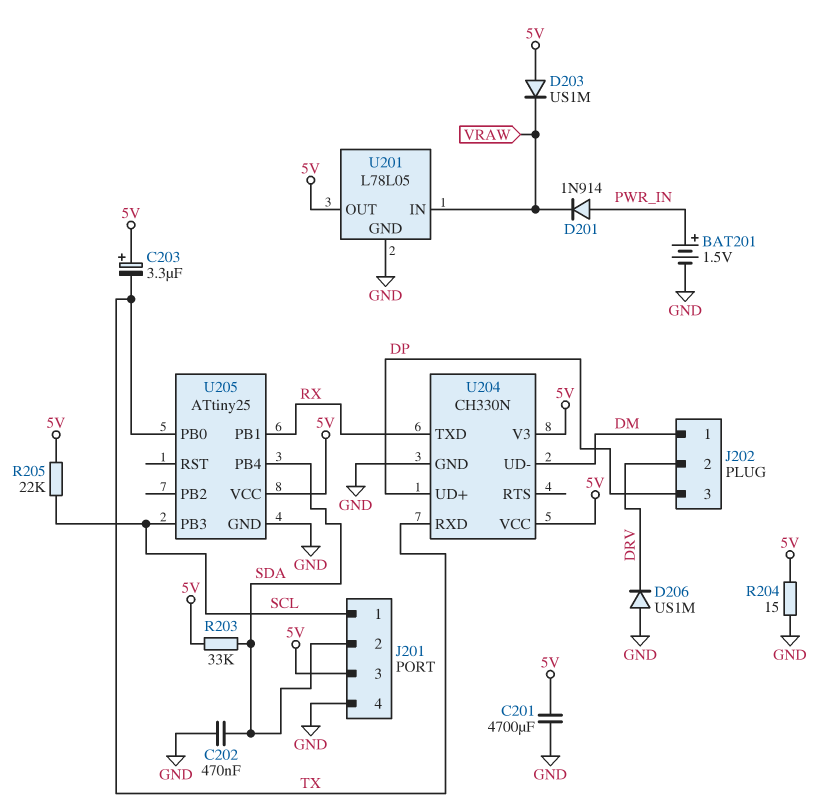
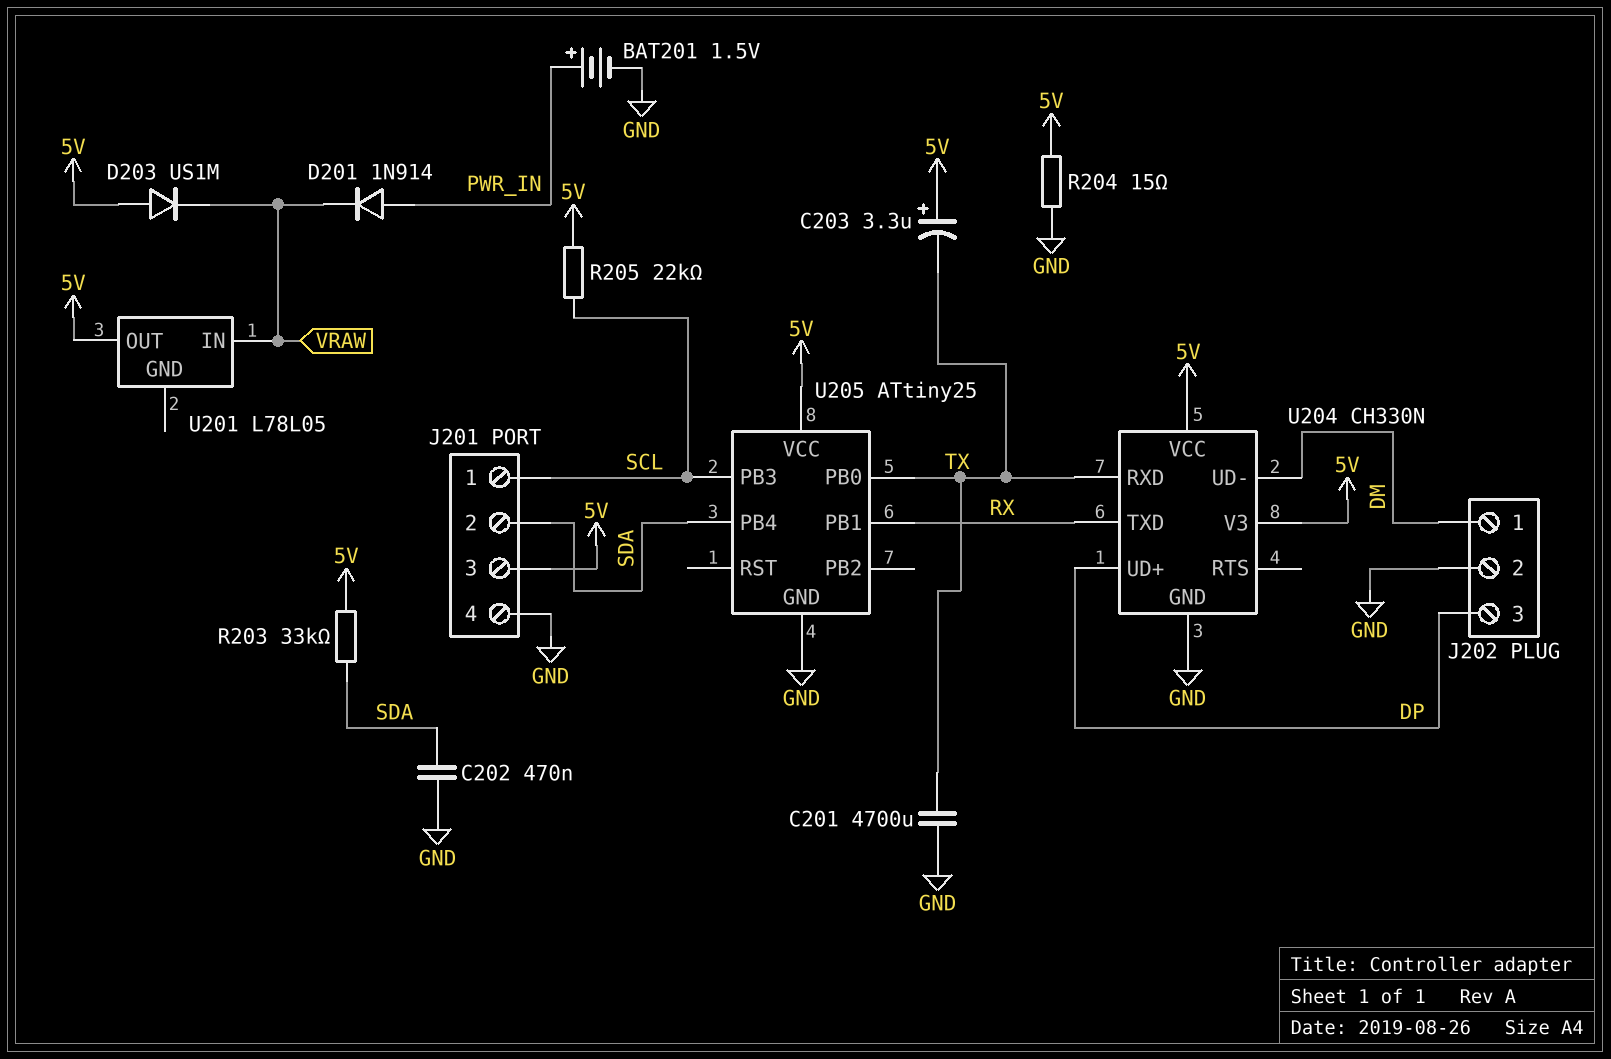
C201: 4700uF (5V, GND) -> 4700uF (GND, TX)
D206: diode US1M (A GND, K DRV) -> none
J202 pin 2: DRV -> GND
U201 pin GND: GND -> none

